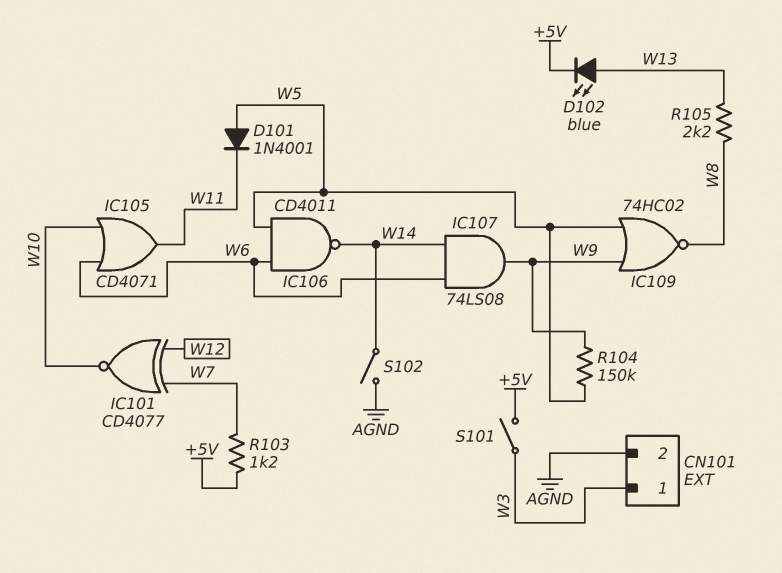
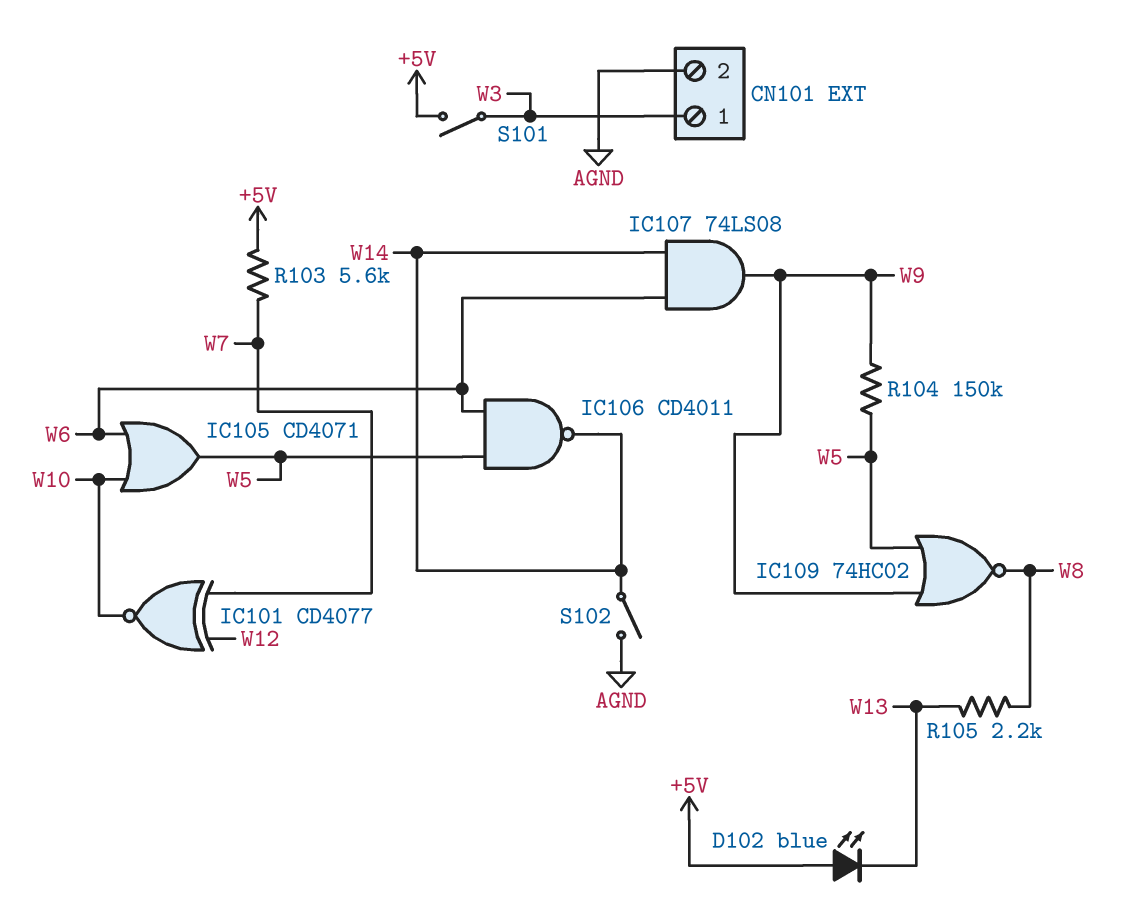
D101: diode 1N4001 (A W5, K W11) -> none
D102: LED blue (A W13, K +5V) -> LED blue (A +5V, K W13)
IC105: OR CD4071 (in W6, in W10, out W11) -> OR CD4071 (in W6, in W10, out W5)
R103: 1.2k (+5V, W7) -> 5.6k (+5V, W7)

